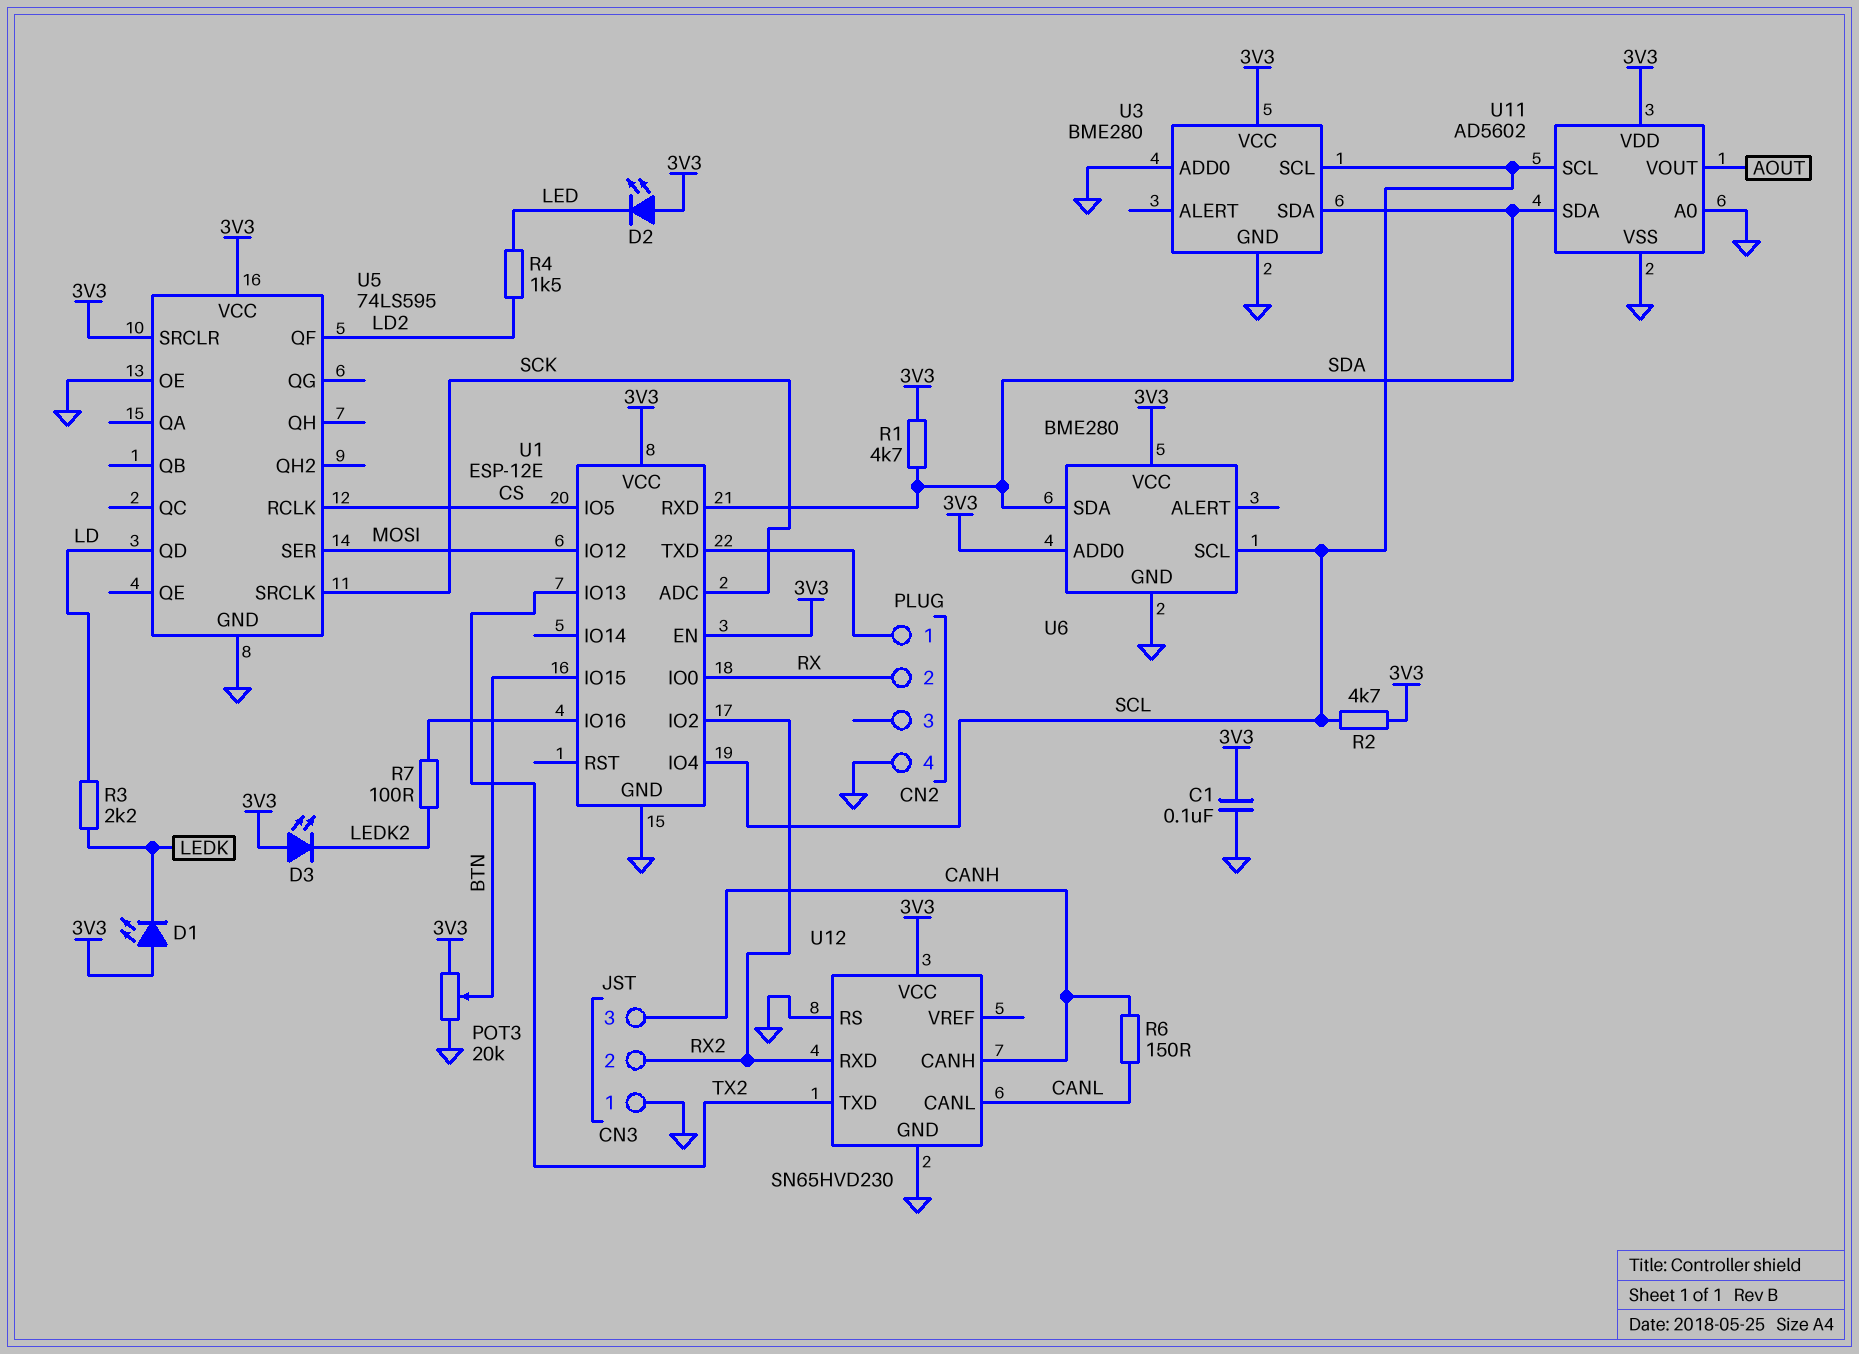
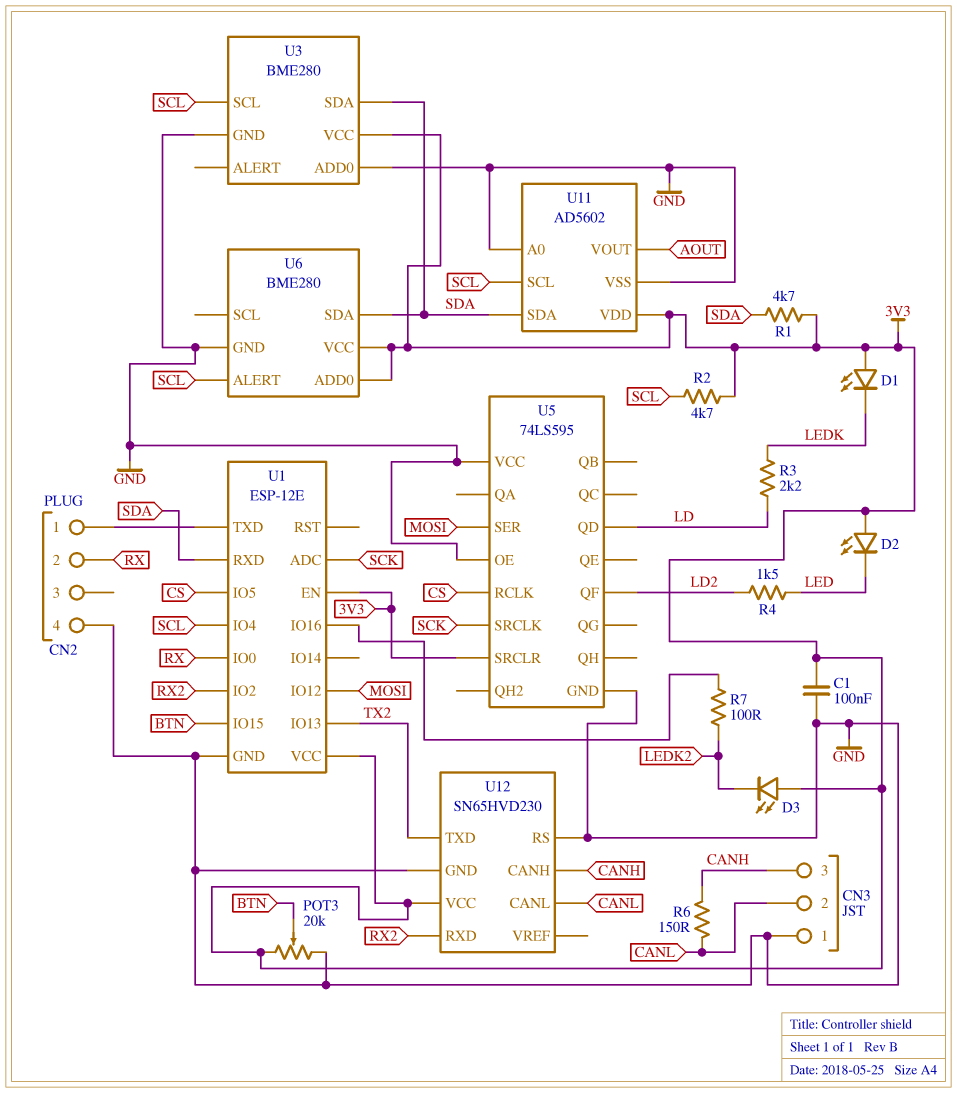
CN3 pin 2: RX2 -> CANL
U5 pin VCC: 3V3 -> GND
U6 pin ALERT: none -> SCL
U6 pin SCL: SCL -> none

